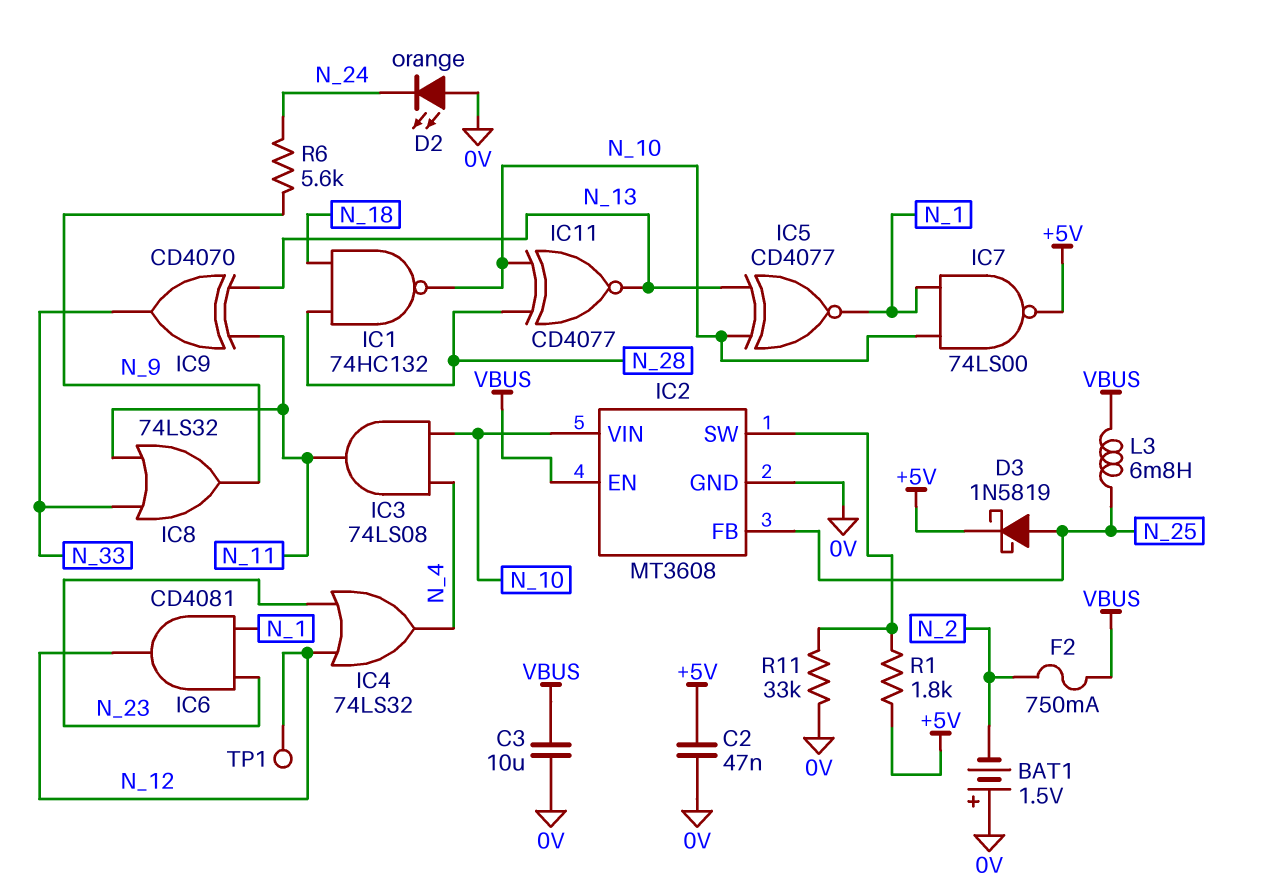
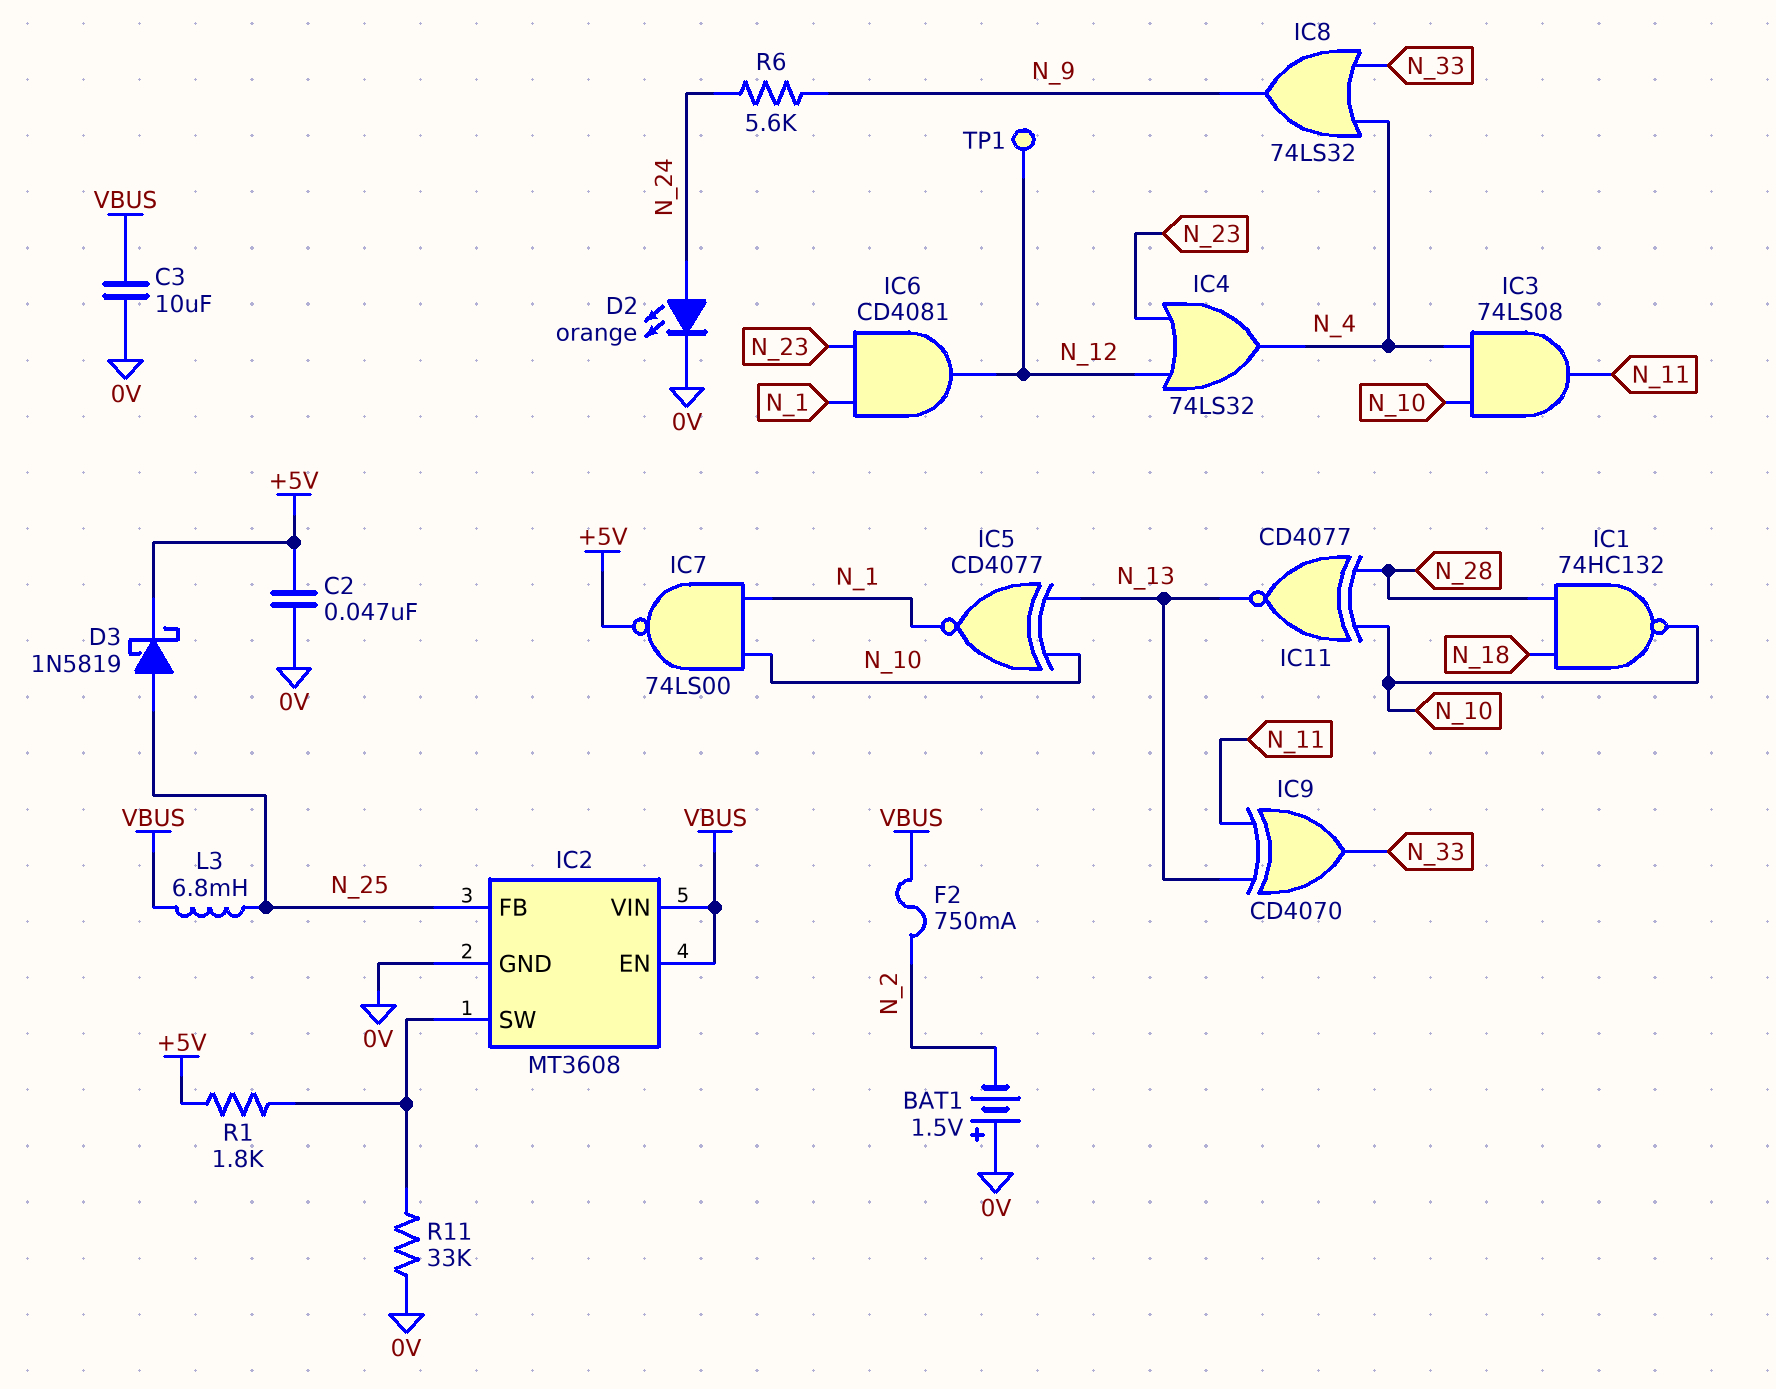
D2: LED orange (A 0V, K N_24) -> LED orange (A N_24, K 0V)
IC2 pin VIN: N_10 -> VBUS
IC8: OR 74LS32 (in N_11, in N_33, out N_9) -> OR 74LS32 (in N_4, in N_33, out N_9)

